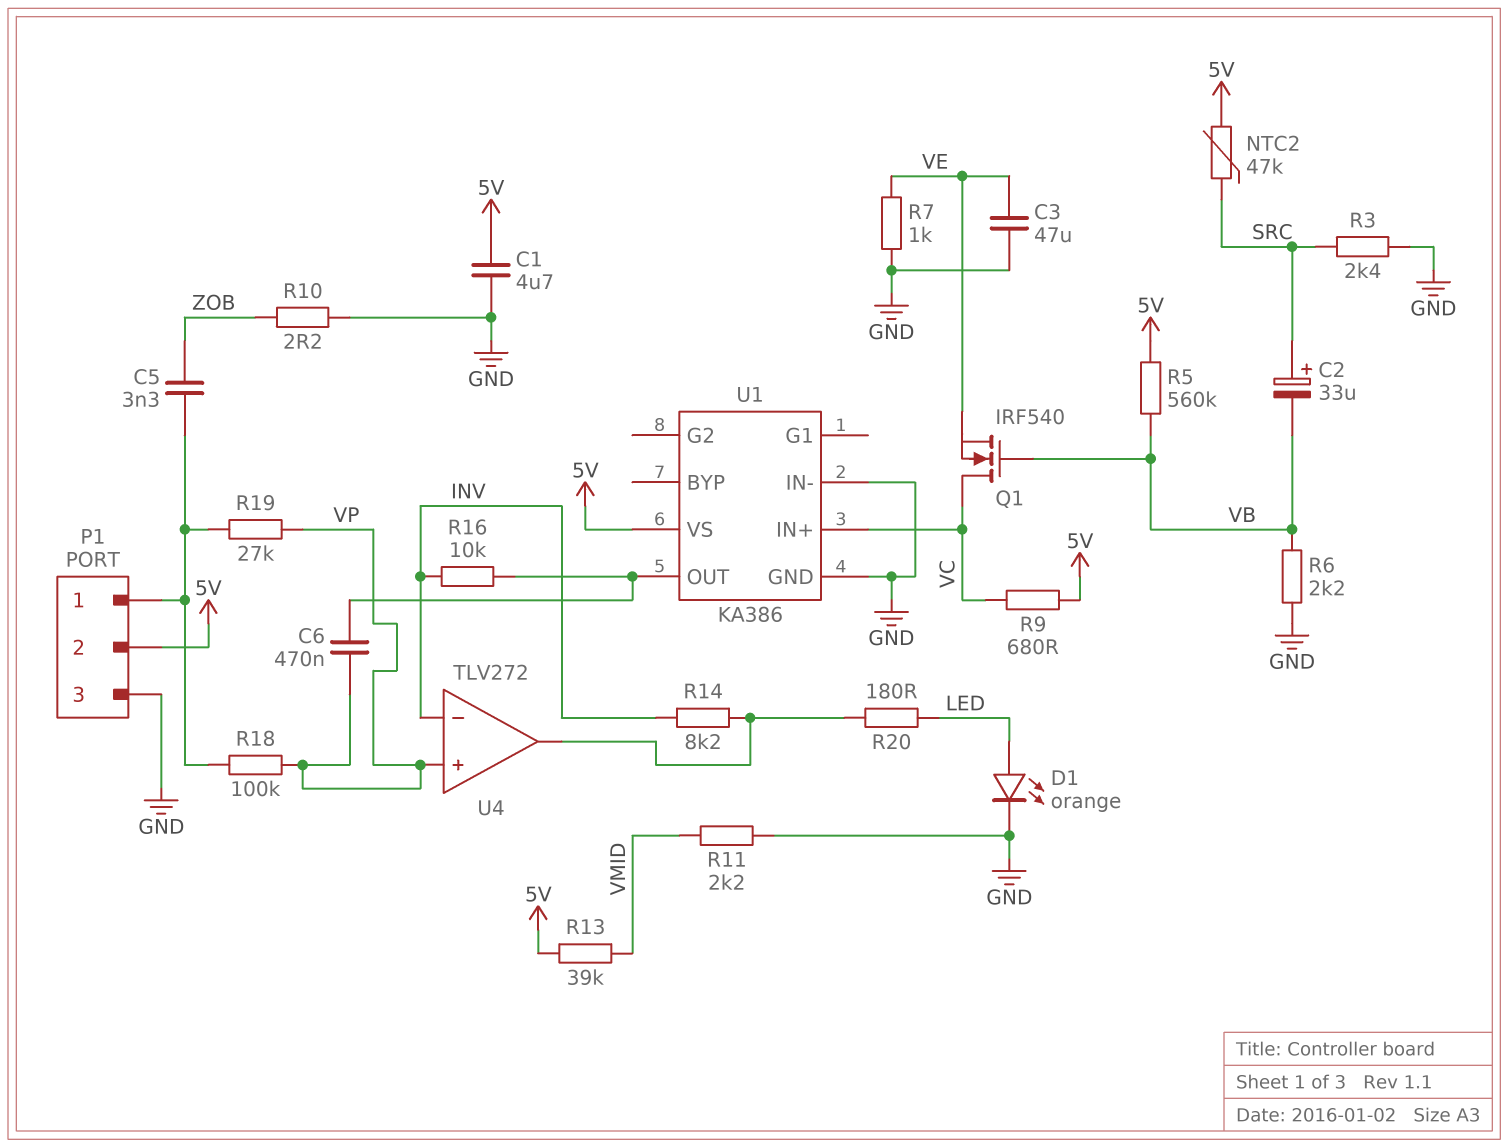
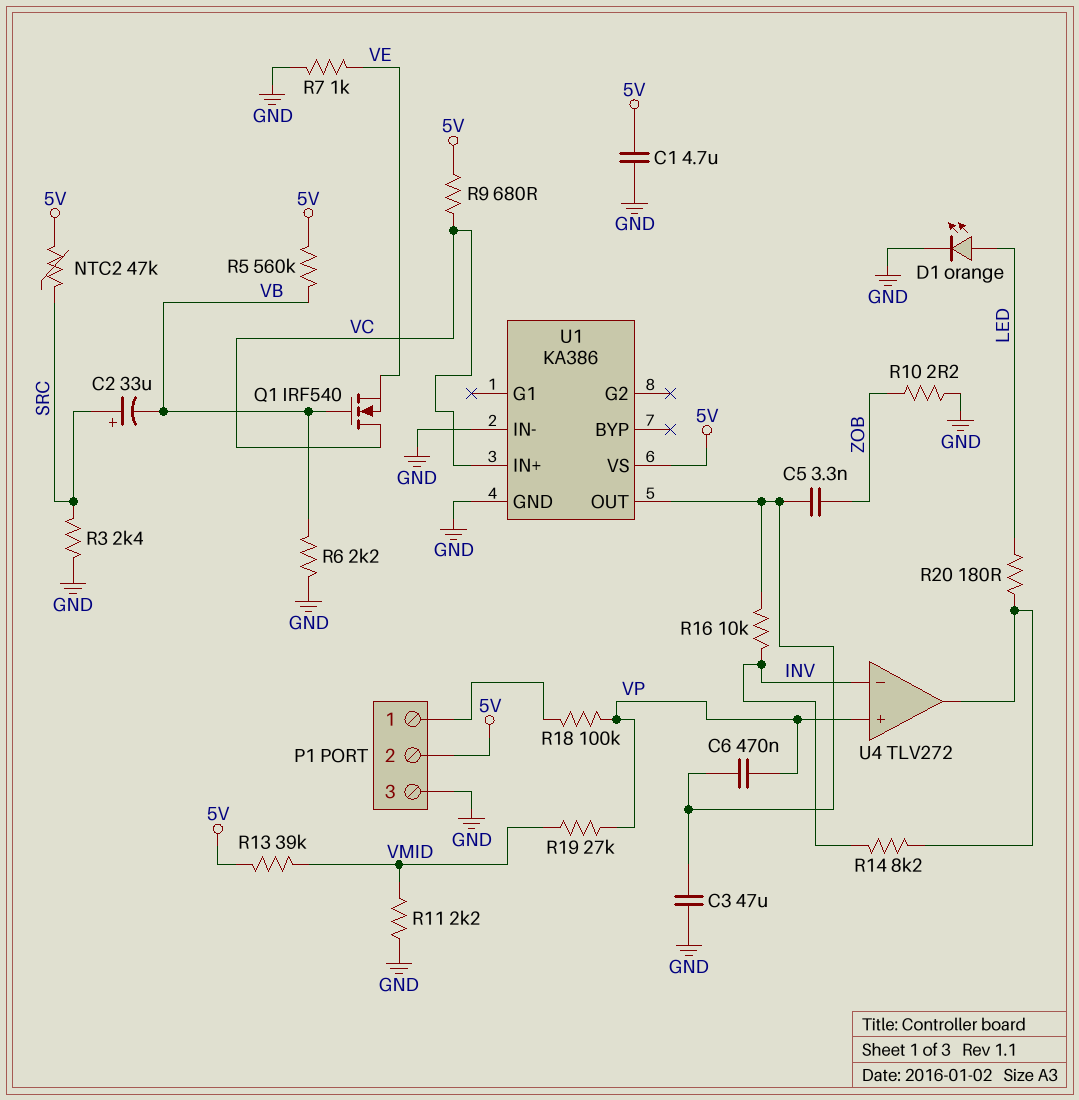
C3: 47uF (GND, VE) -> 47uF (GND, U1/OUT)
C5: 3.3nF (P1/1, ZOB) -> 3.3nF (U1/OUT, ZOB)
R19: 27k (P1/1, VP) -> 27k (VMID, VP)

